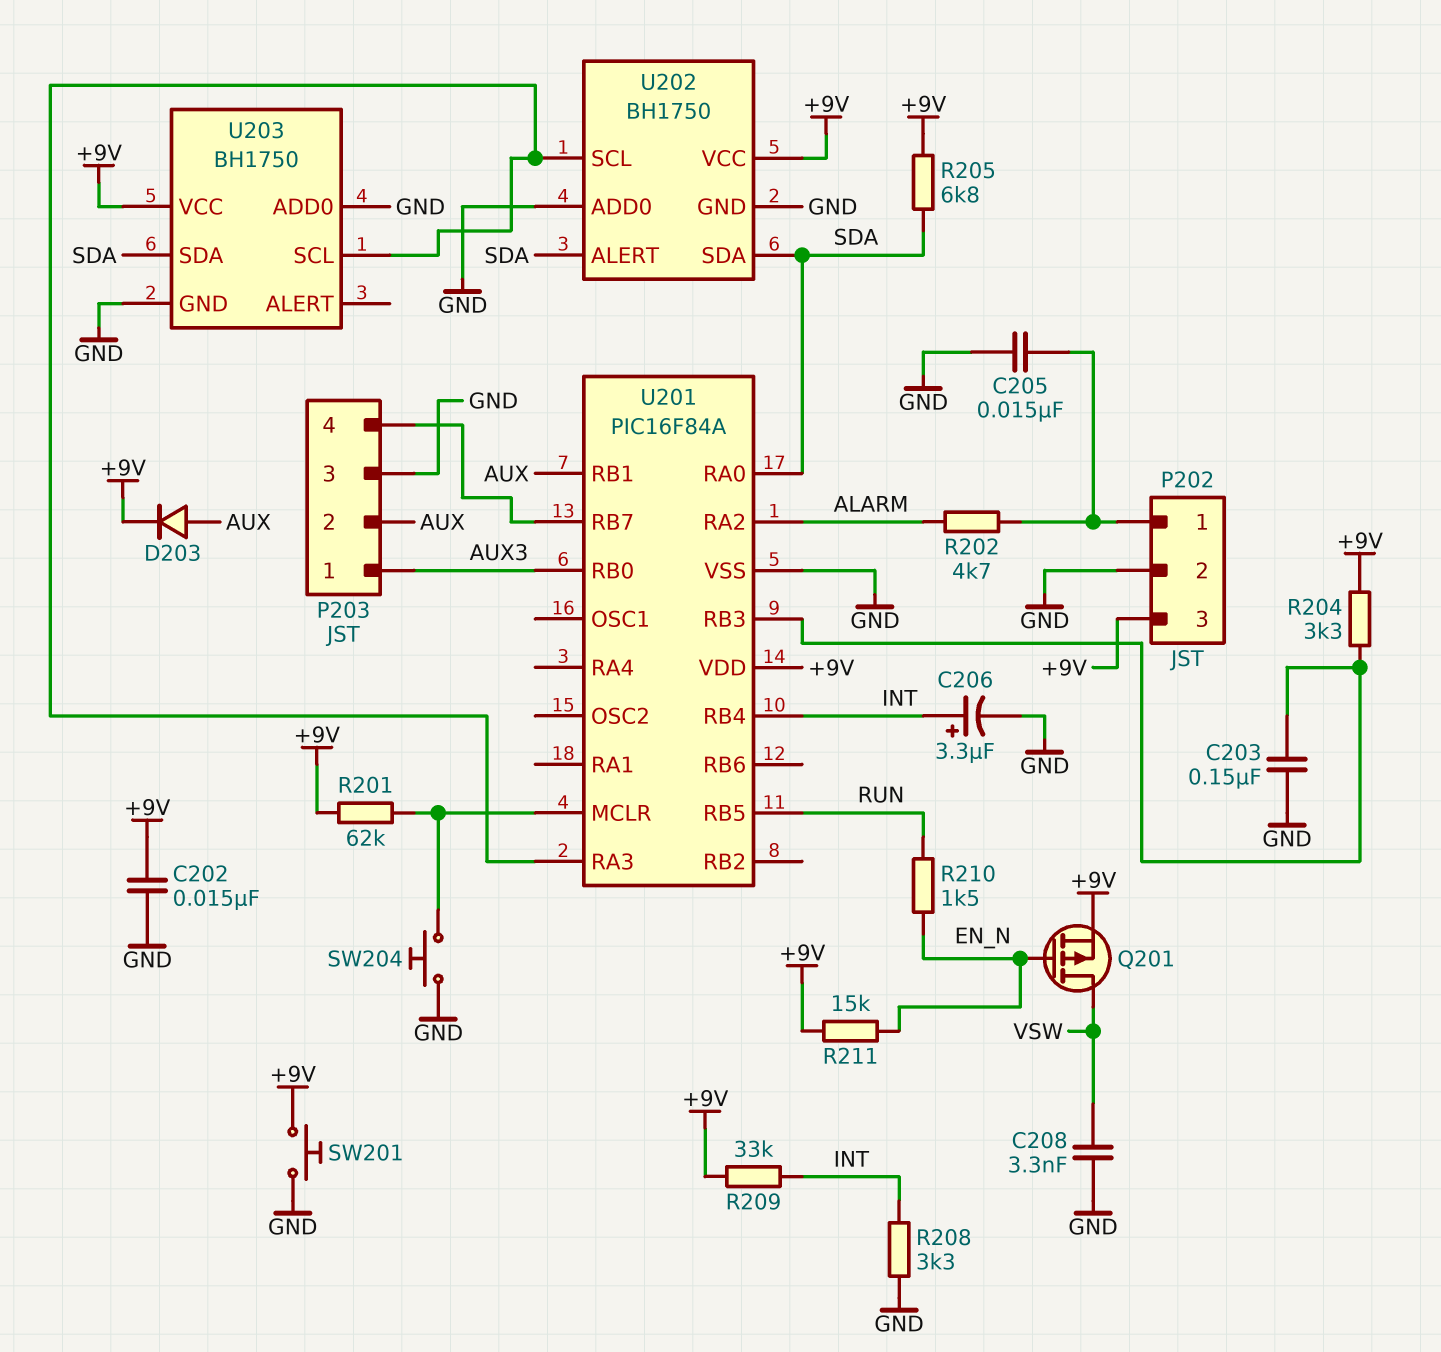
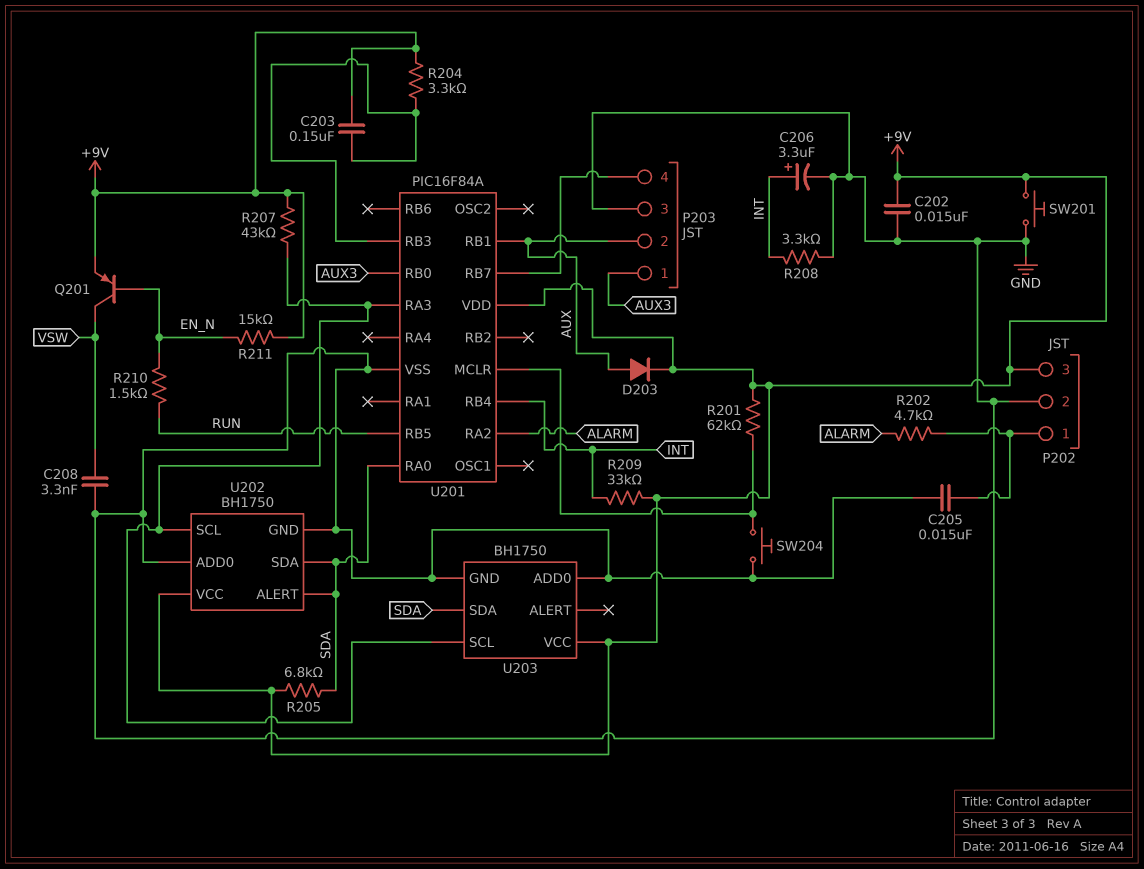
C203: 150nF (GND, U201/RB3) -> 150nF (+9V, U201/RB3)
Q201: PMOS (G EN_N, D VSW, S +9V) -> PNP (B EN_N, C VSW, E +9V)
R207: none -> 43k (+9V, U201/RA3)

